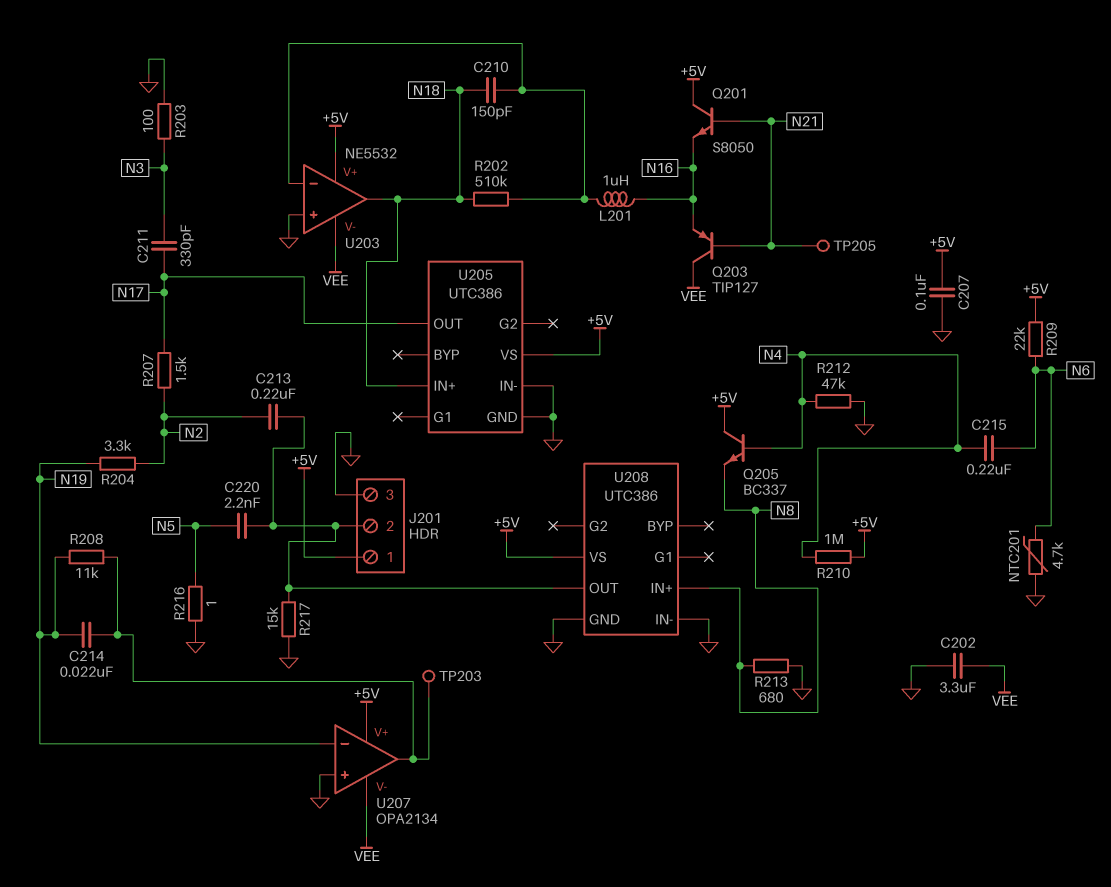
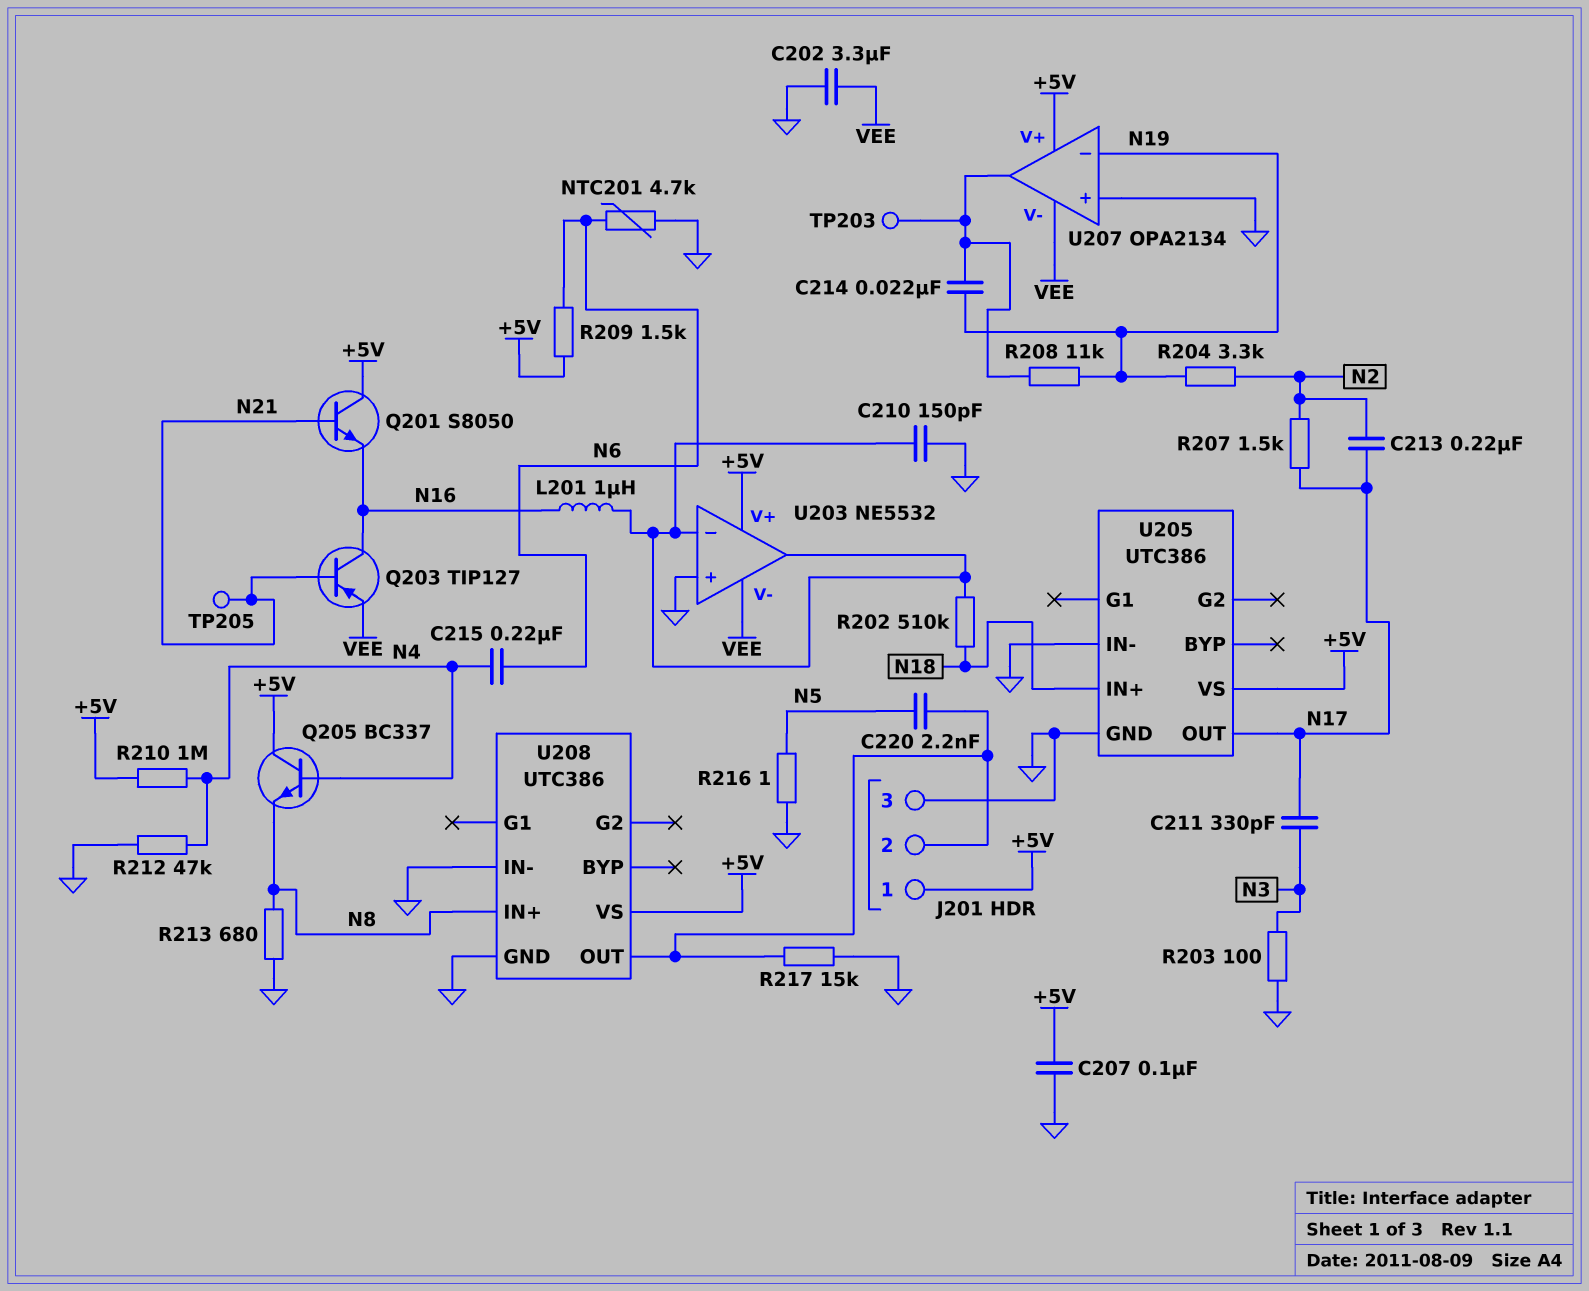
C210: 150pF (N18, U203/in-) -> 150pF (GND, U203/in-)
C213: 220nF (J201/2, N2) -> 220nF (N2, N17)
Q203: PNP TIP127 (B N21, C VEE, E N16) -> PNP TIP127 (B N21, C N16, E VEE)
R209: 22k (+5V, N6) -> 1.5k (+5V, N6)
U203 pin out: N18 -> U203/in-

